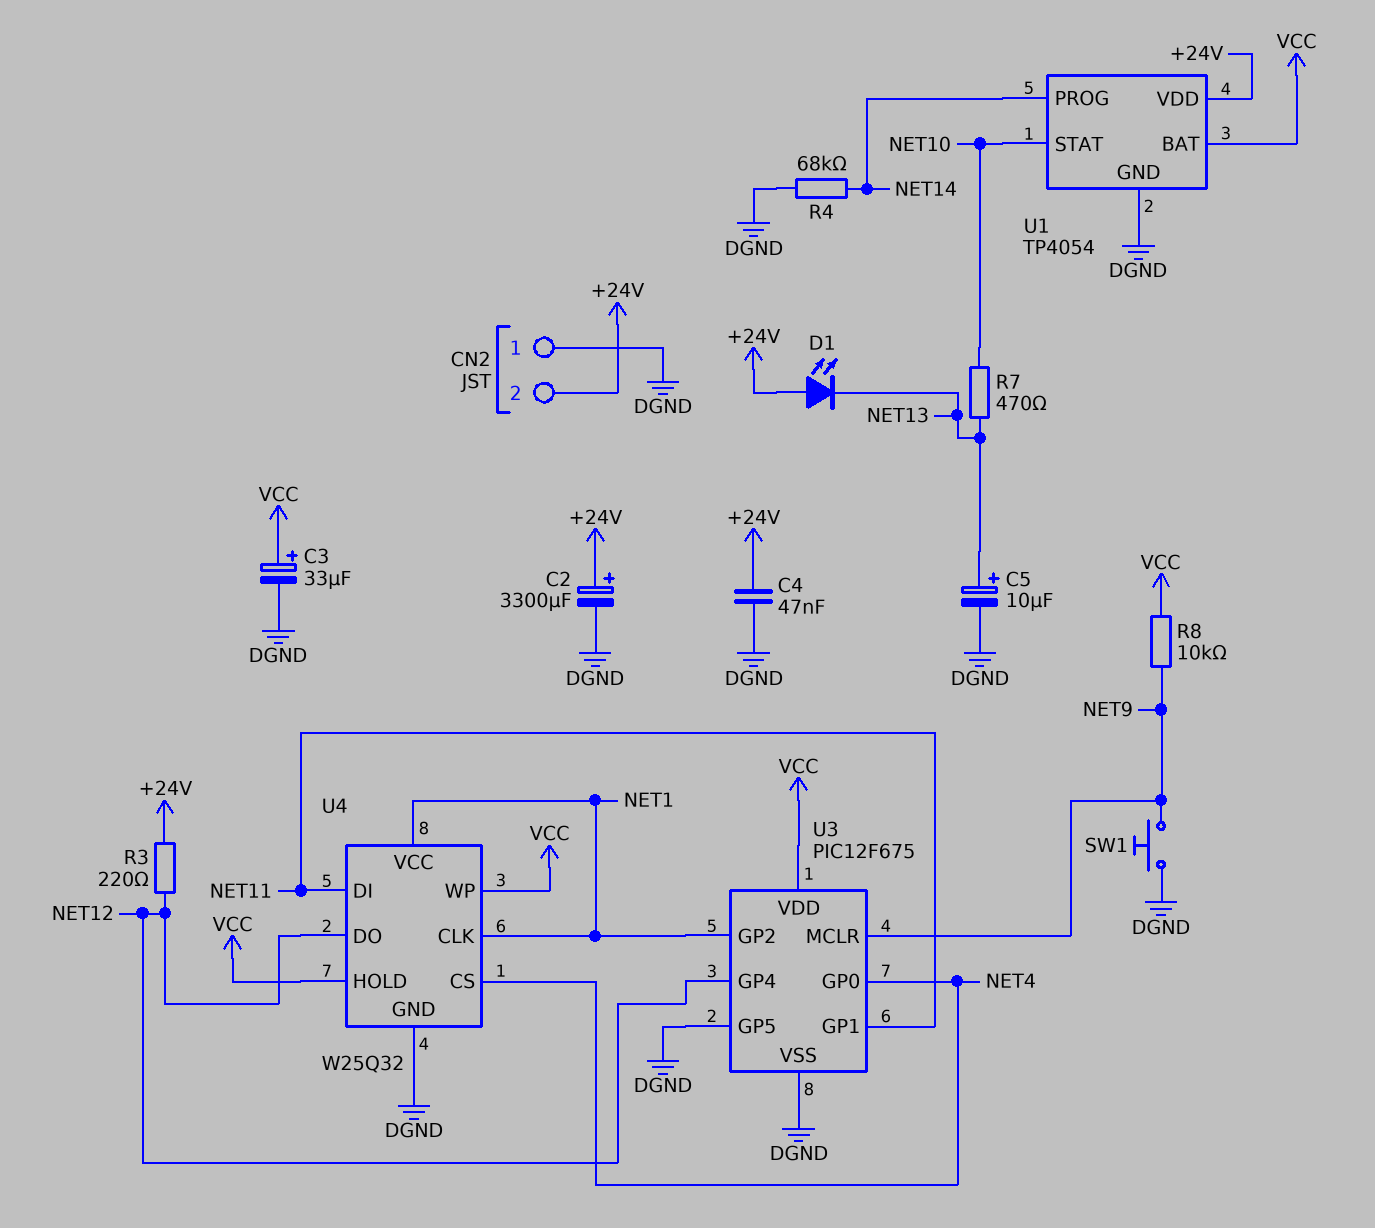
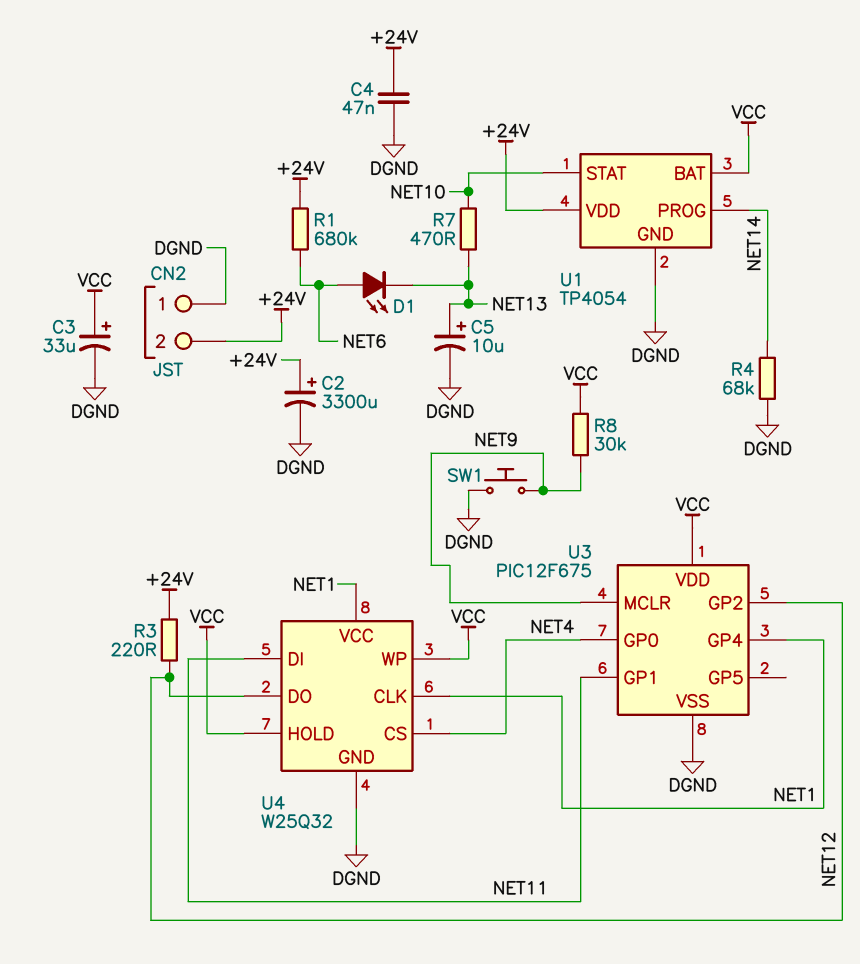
D1: LED (A +24V, K NET13) -> LED (A NET6, K NET13)
R1: none -> 680k (+24V, NET6)
R8: 10k (NET9, VCC) -> 30k (NET9, VCC)
U3 pin GP2: NET1 -> NET12
U3 pin GP4: NET12 -> NET1
U3 pin GP5: DGND -> none

